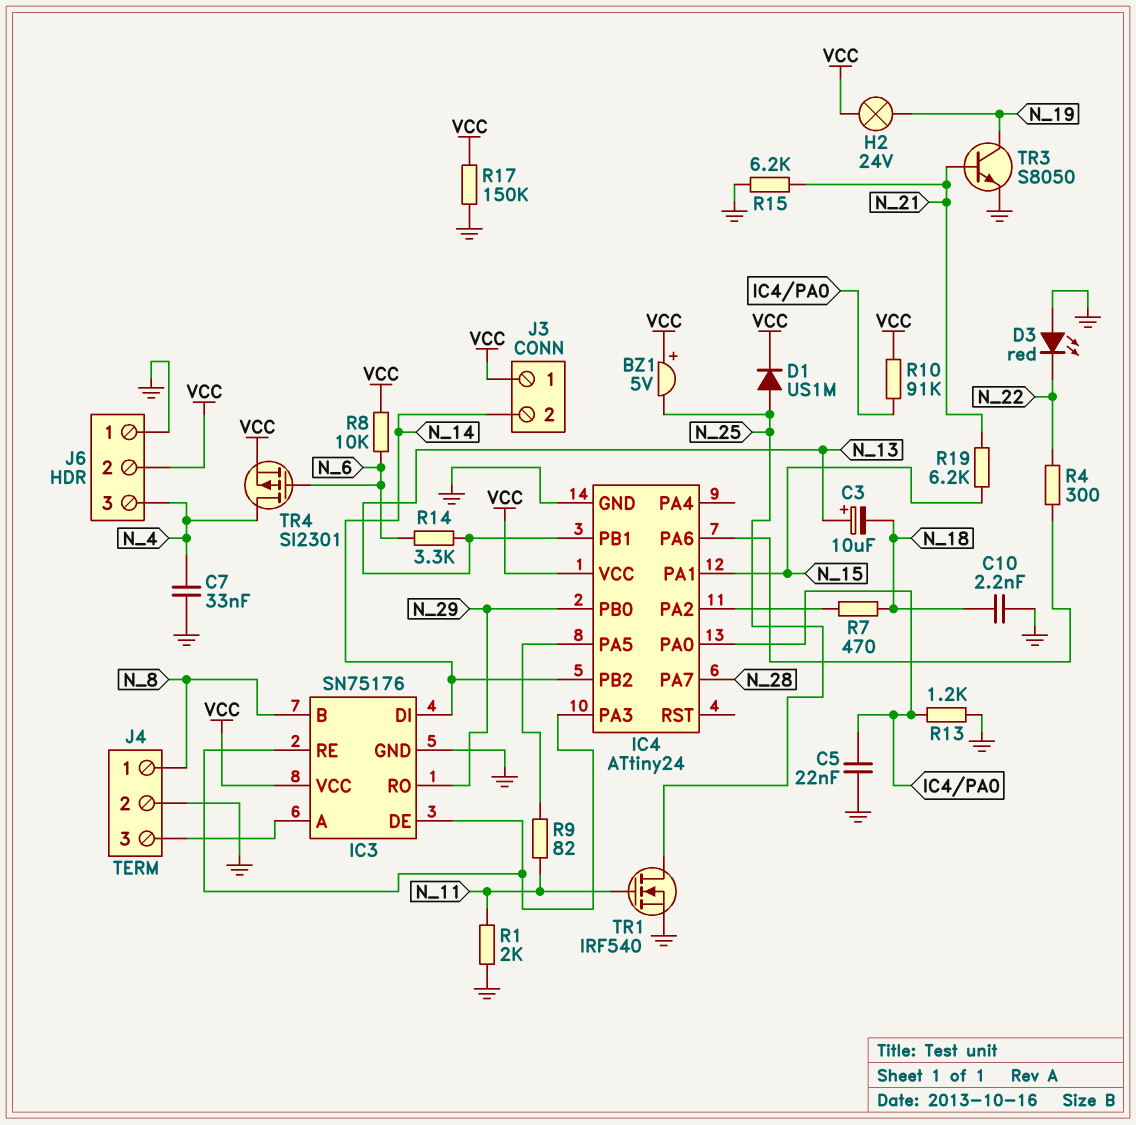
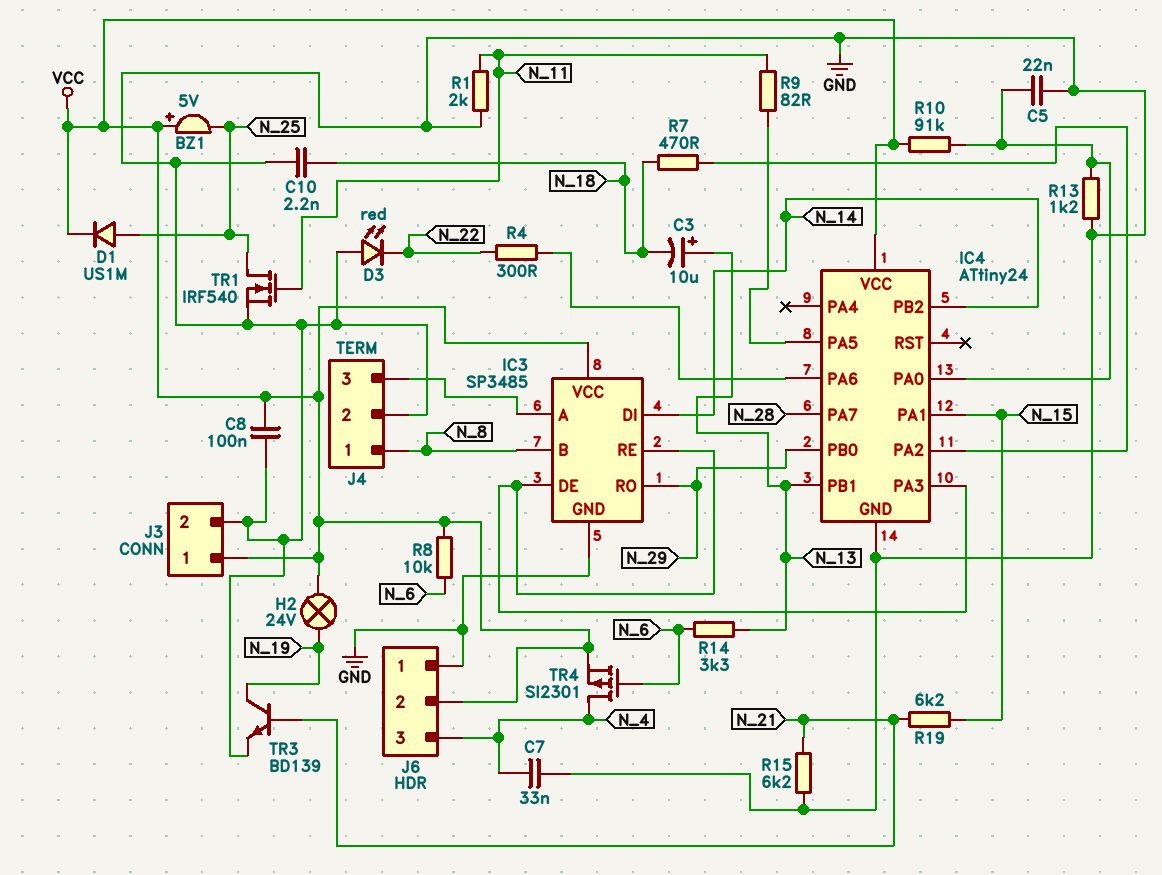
C8: none -> 100nF (GND, VCC)
IC3: SN75176 -> SP3485
J3 pin 2: N_14 -> GND
R17: 150k (GND, VCC) -> none
TR3: NPN S8050 (B N_21, C N_19, E GND) -> NPN BD139 (B N_21, C N_19, E GND)

